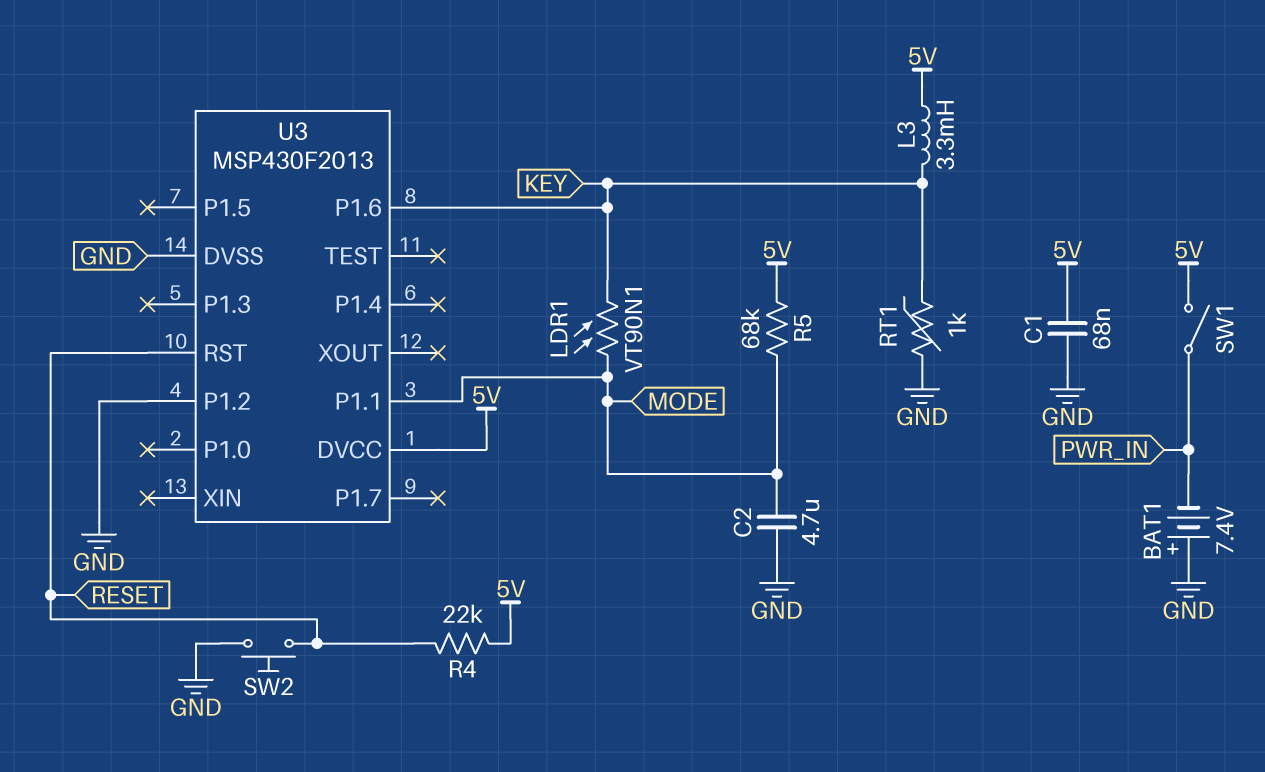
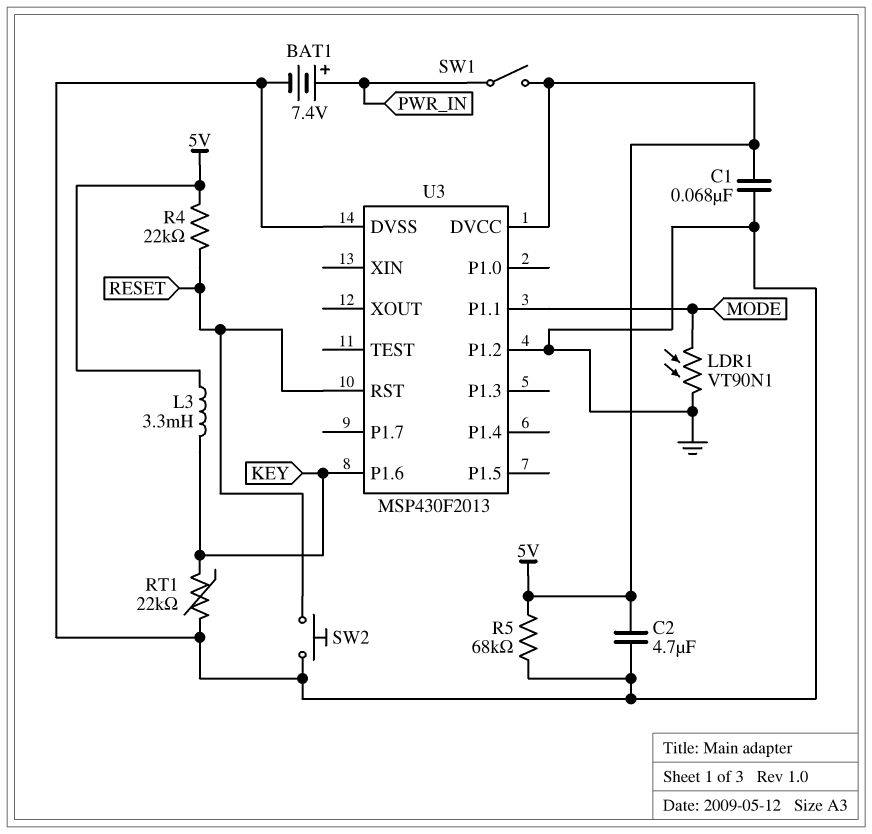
BAT1: 7.4V (plus GND, minus PWR_IN) -> 7.4V (plus PWR_IN, minus GND)
C2: 4.7uF (GND, MODE) -> 4.7uF (5V, GND)
LDR1: VT90N1 (KEY, MODE) -> VT90N1 (GND, MODE)
R5: 68k (5V, MODE) -> 68k (5V, GND)
RT1: 1k (GND, KEY) -> 22k (GND, KEY)

